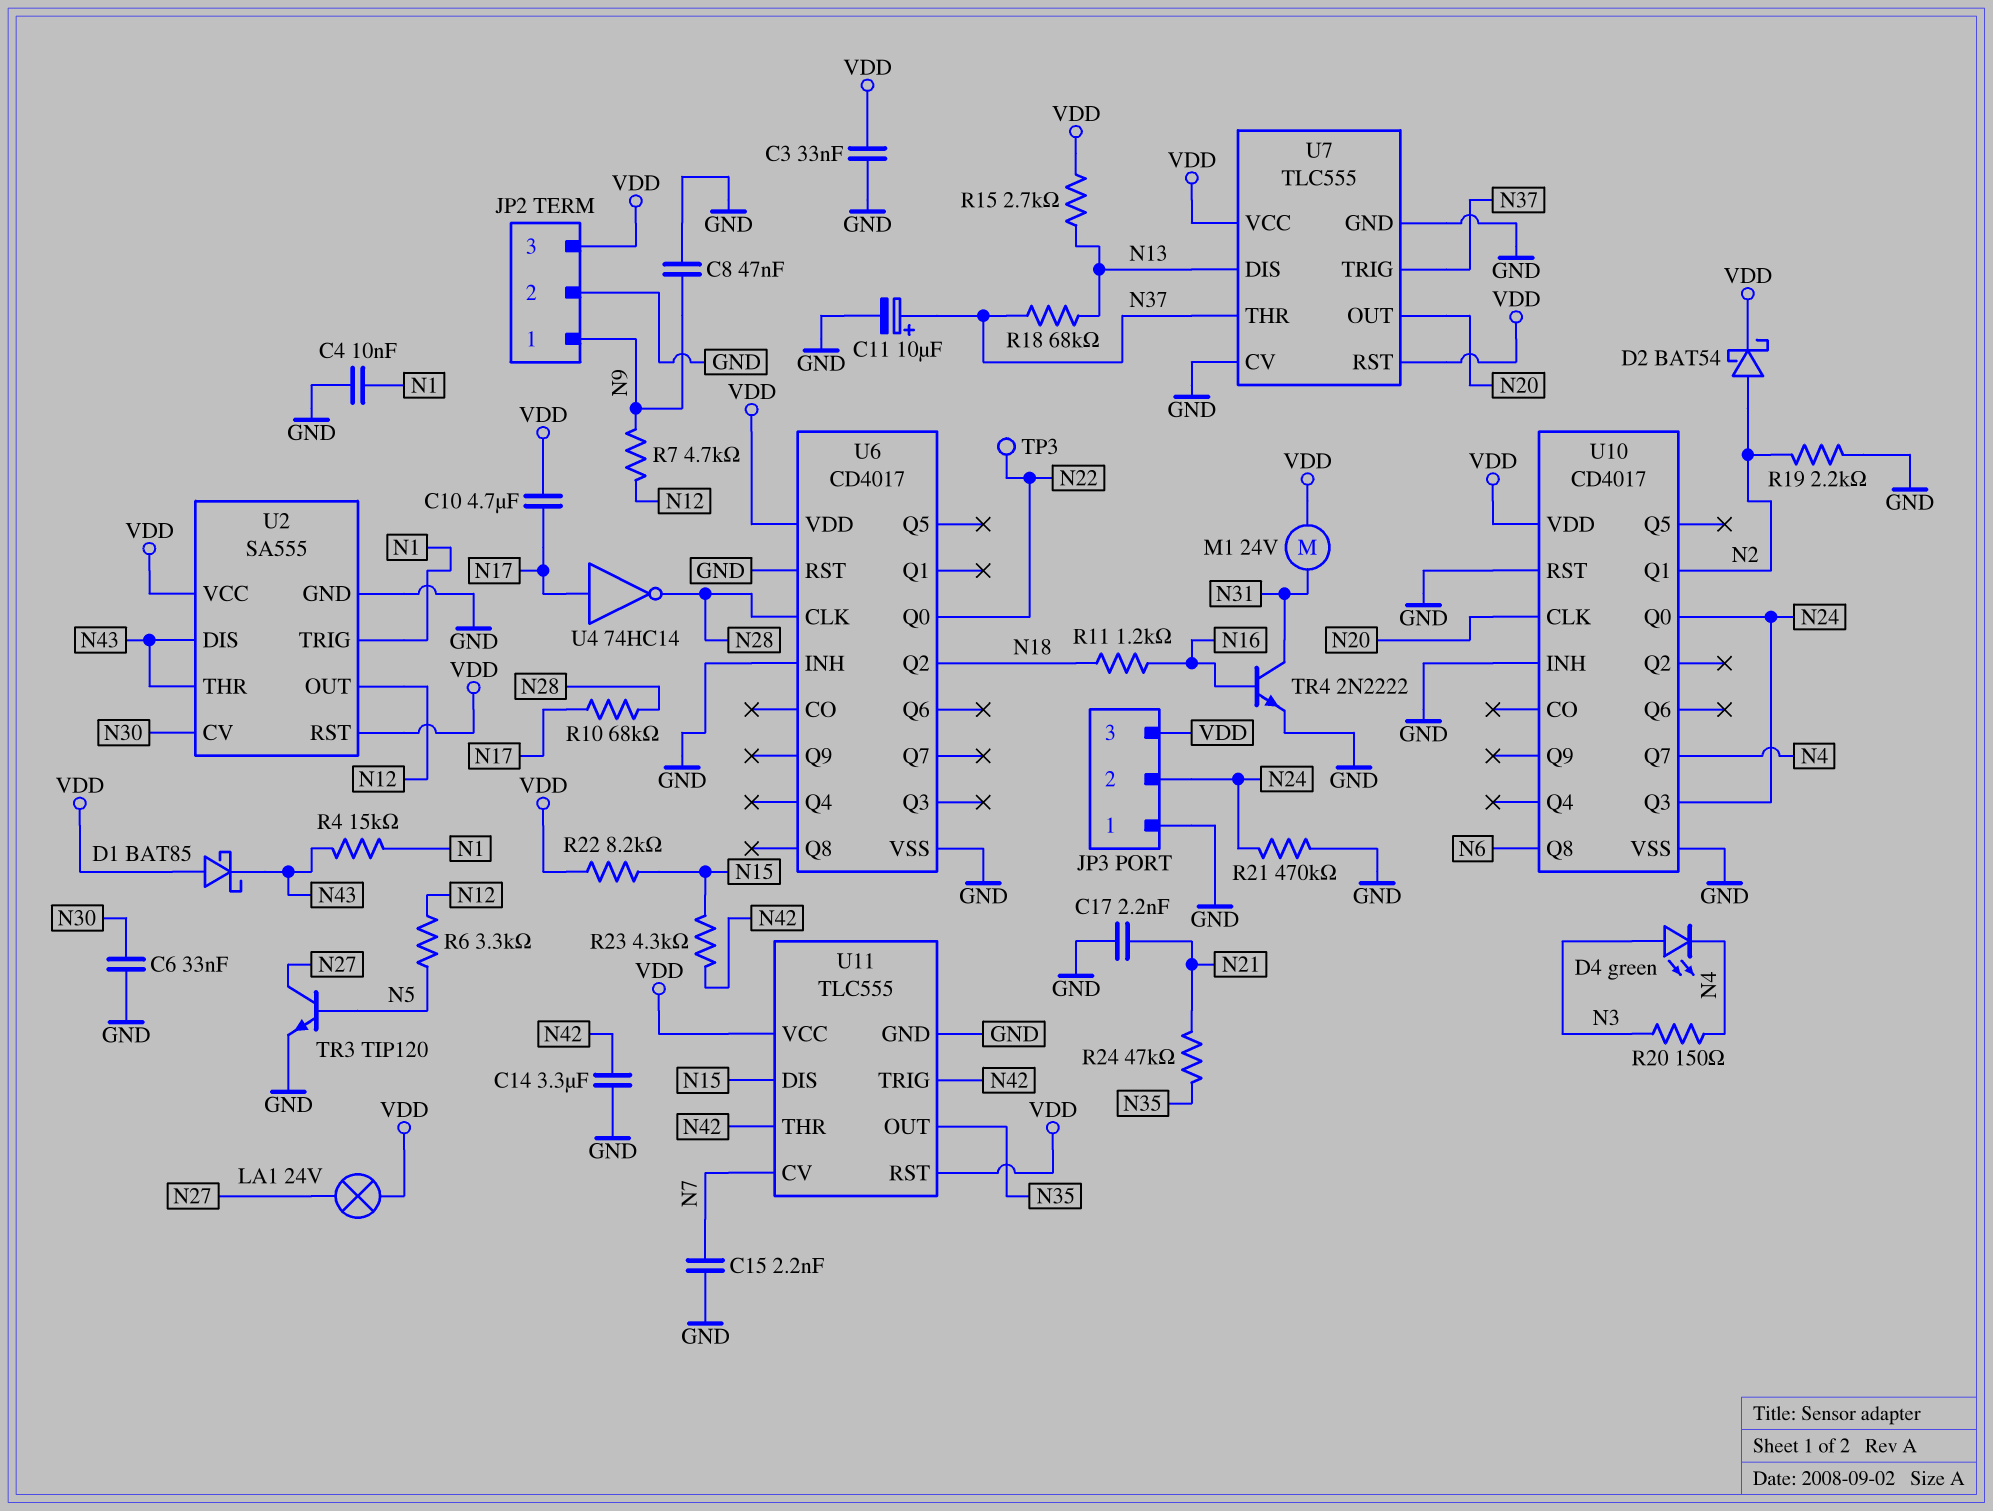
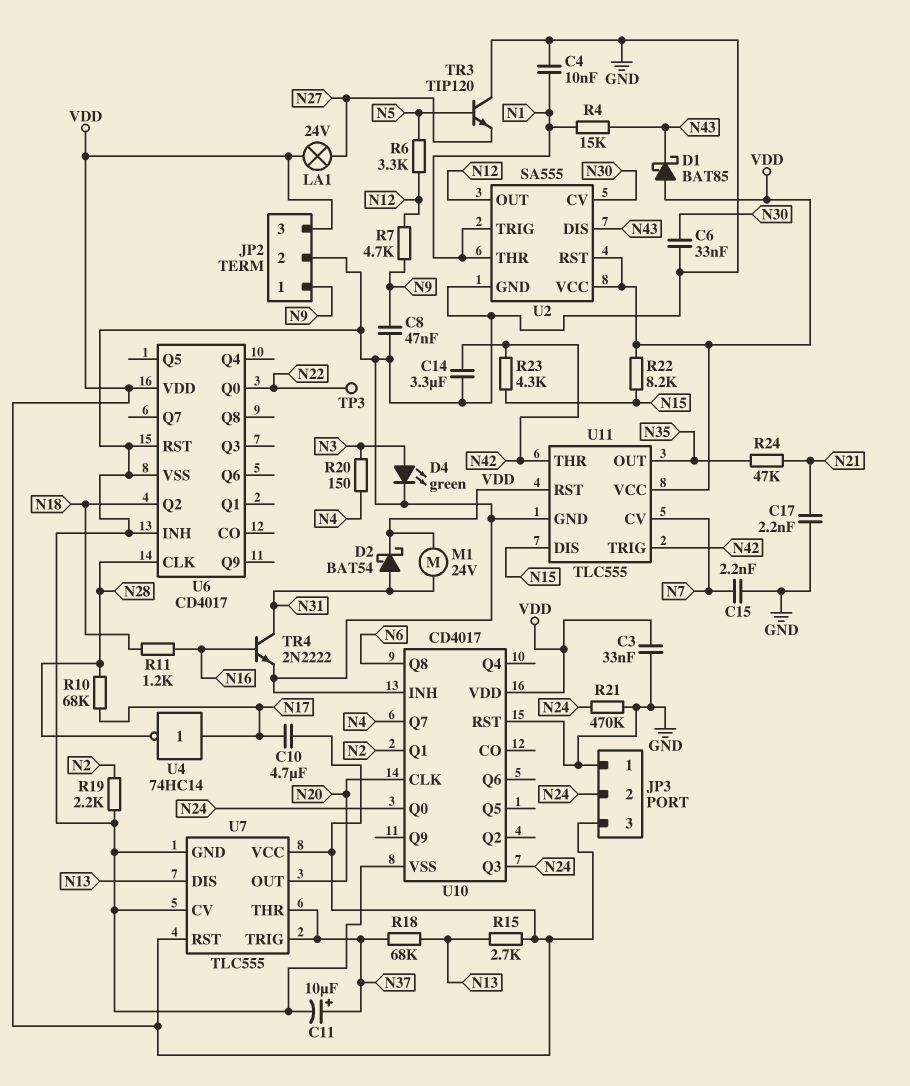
D2: schottky BAT54 (A N2, K VDD) -> schottky BAT54 (A N31, K VDD)
D4: LED green (A N3, K N4) -> LED green (A N3, K GND)
TR3: NPN TIP120 (B N5, C N27, E GND) -> NPN TIP120 (B N5, C GND, E N27)
U2 pin THR: N43 -> N1

